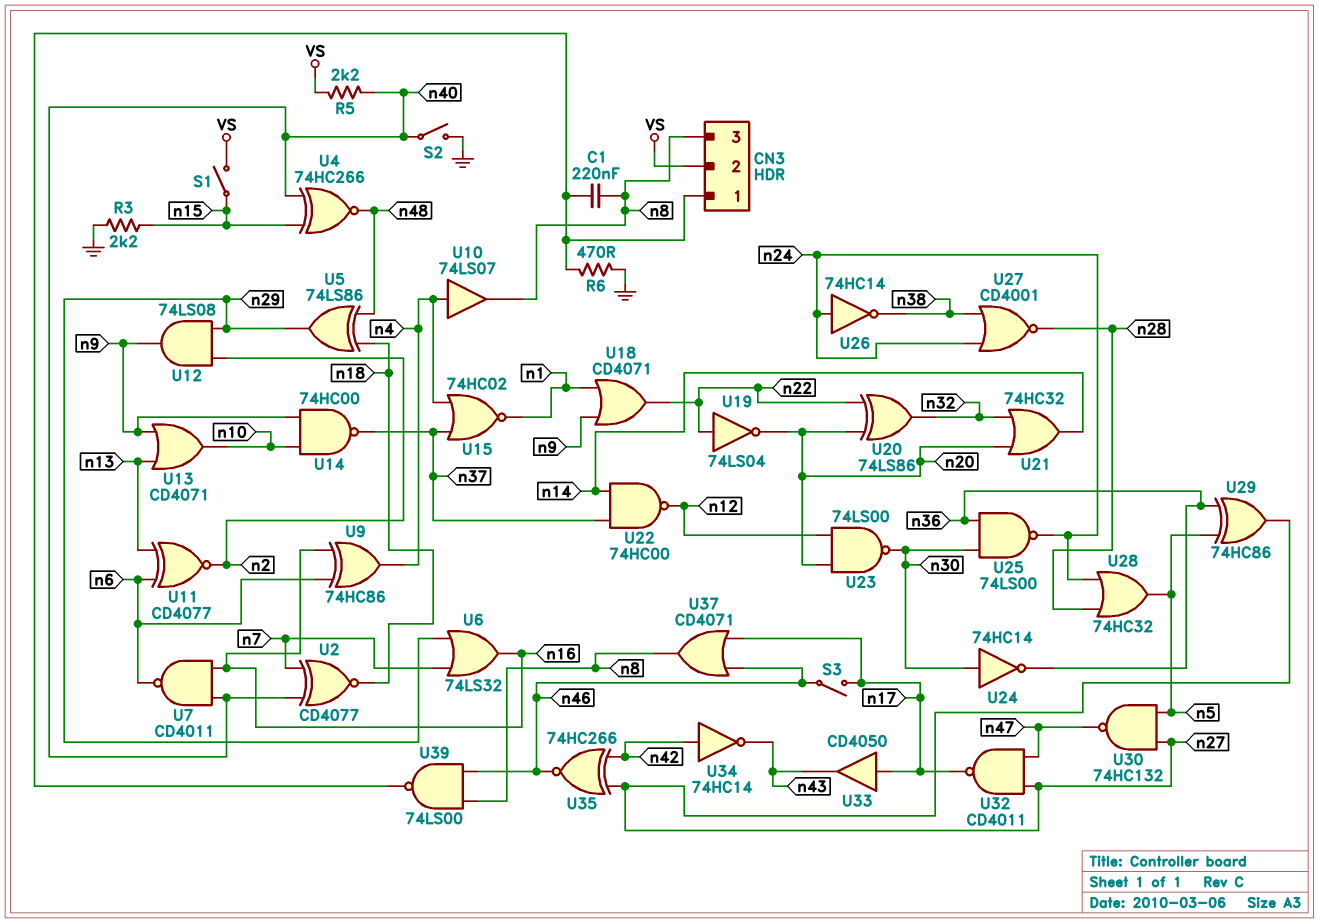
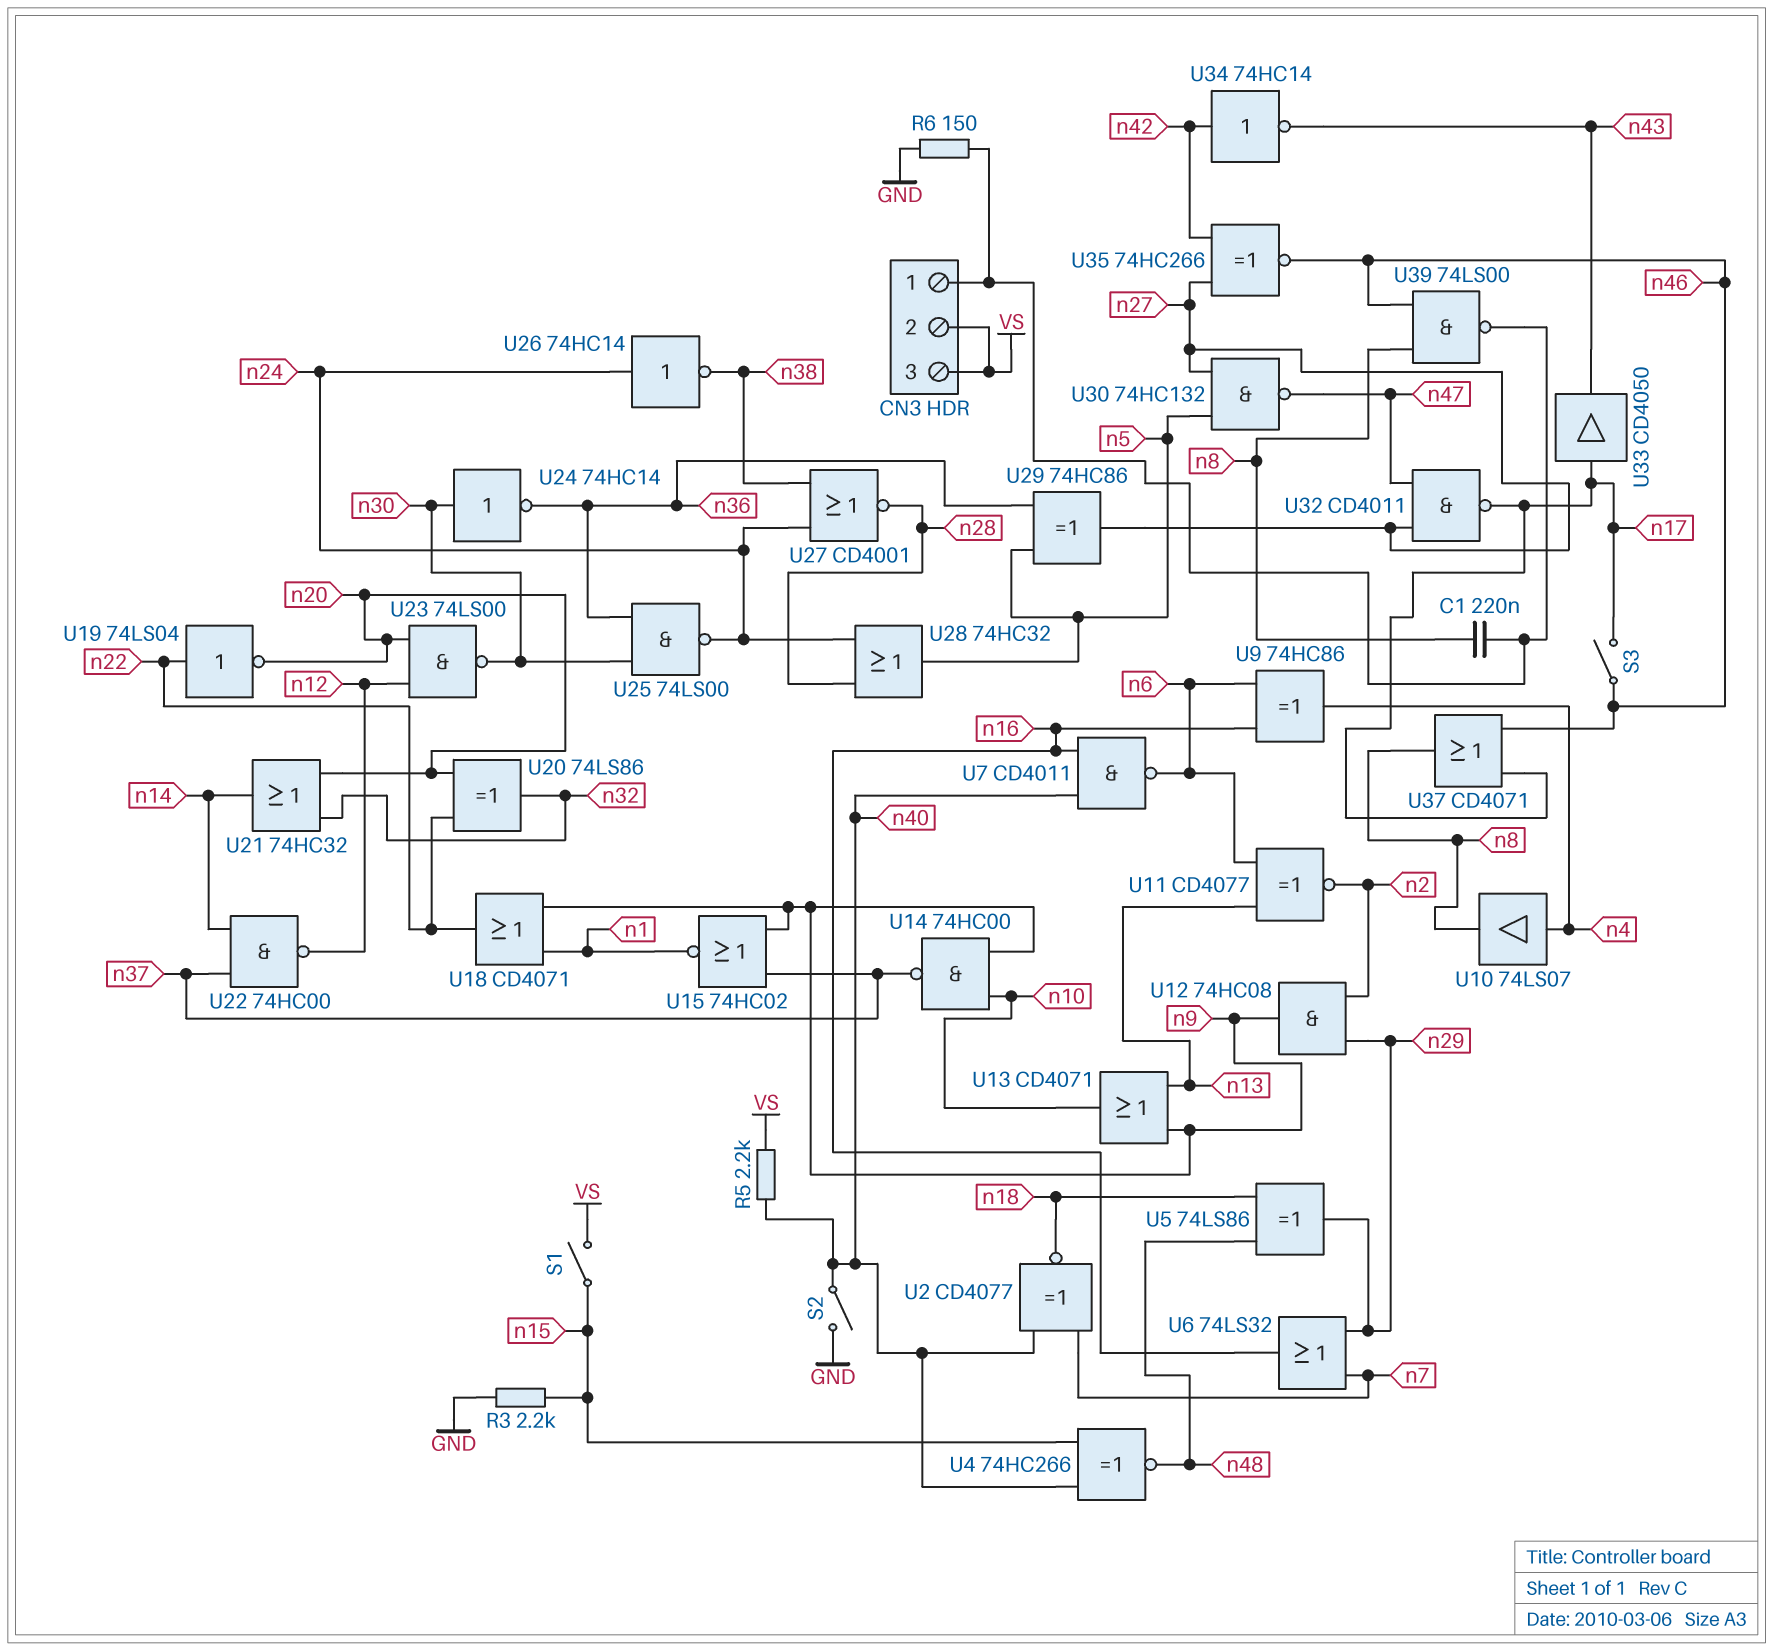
CN3 pin 3: n8 -> VS
R6: 470 (CN3/1, GND) -> 150 (CN3/1, GND)
U12: AND 74LS08 (in n2, in n29, out n9) -> AND 74HC08 (in n2, in n29, out n9)
U15: NOR 74HC02 (in n4, in n37, out n1) -> NOR 74HC02 (in n9, in n37, out n1)

